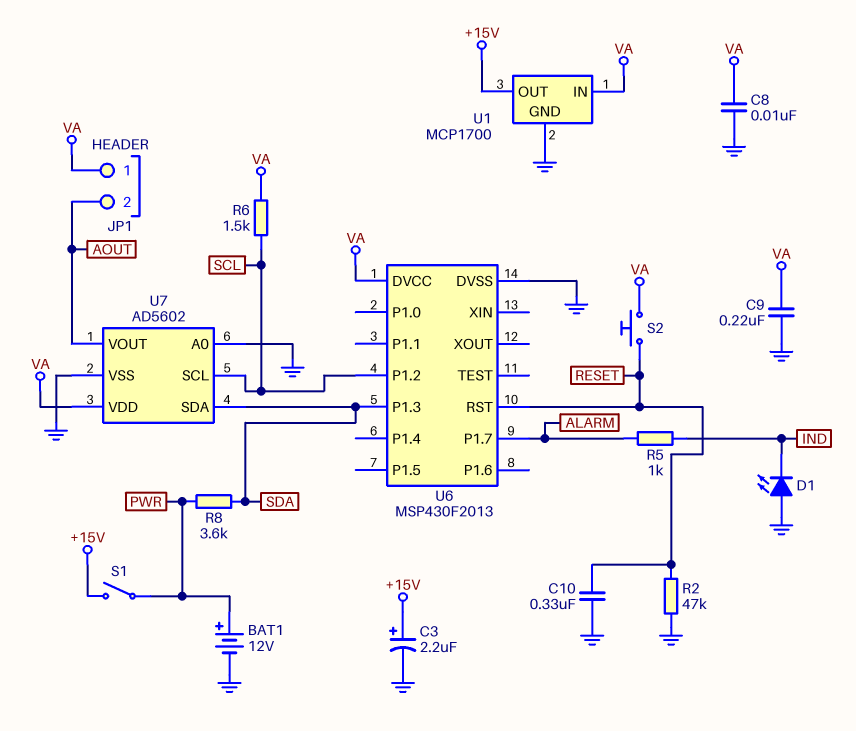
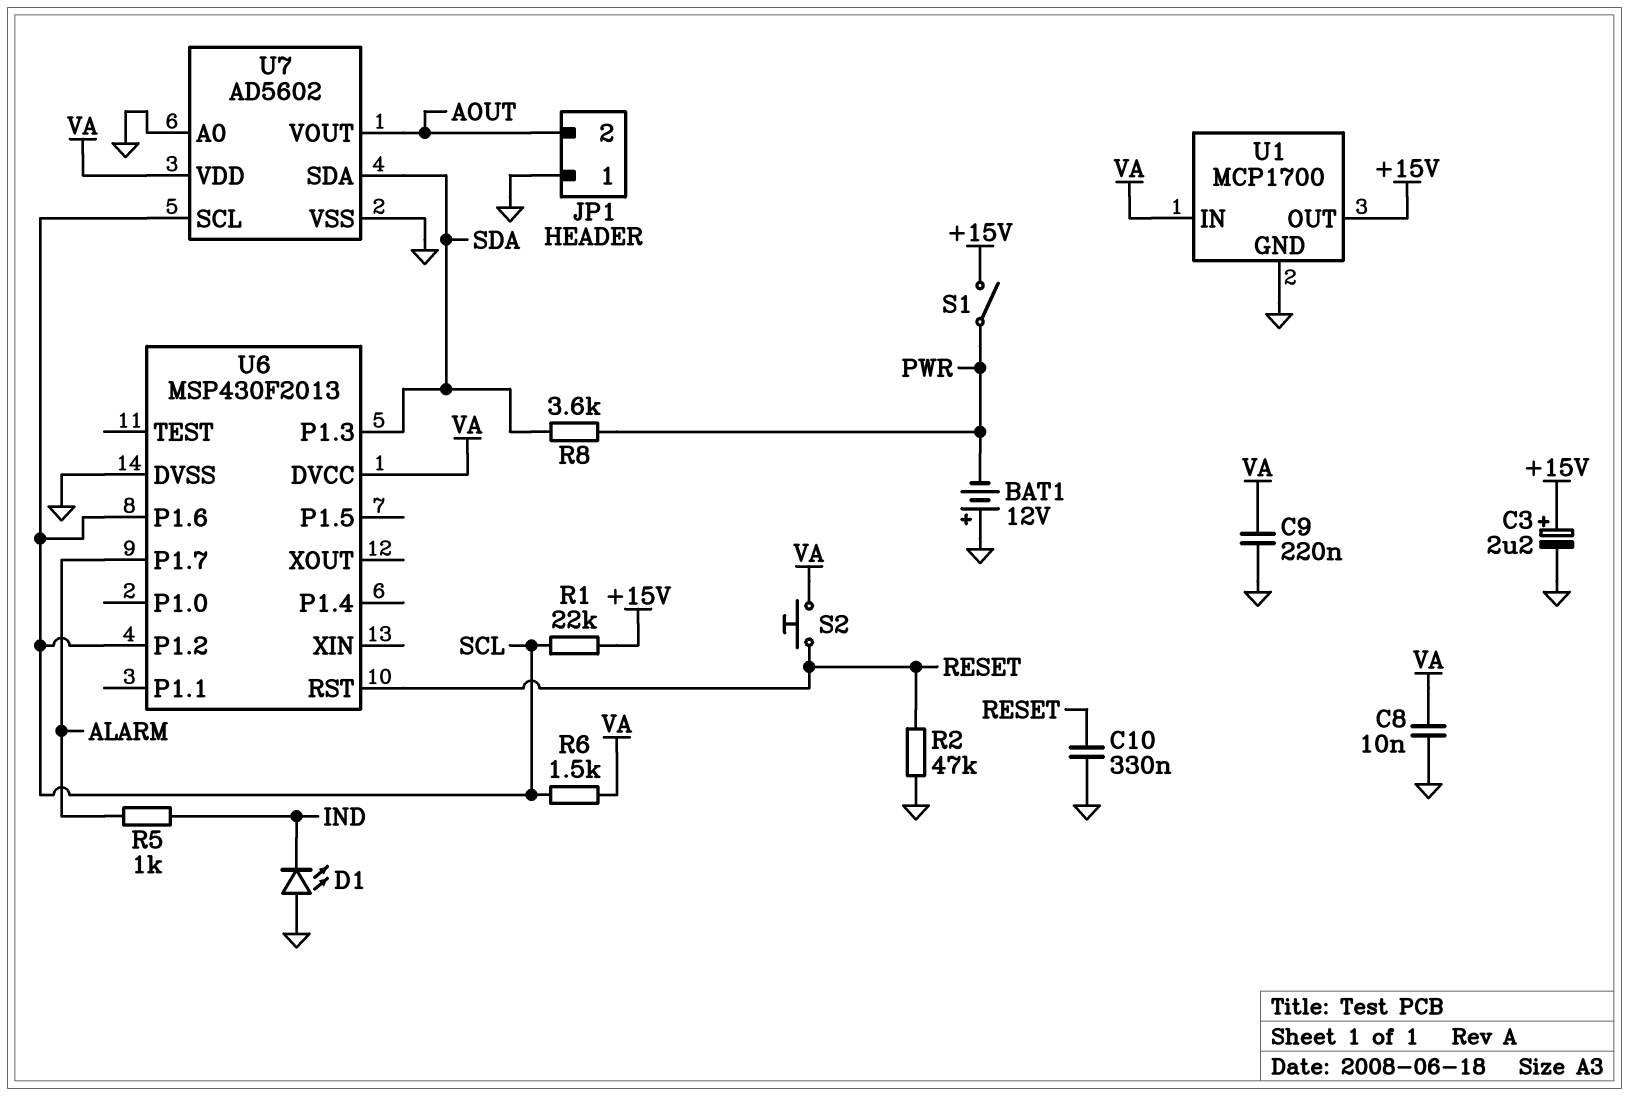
BAT1: 12V (plus PWR, minus GND) -> 12V (plus GND, minus PWR)
JP1 pin 1: VA -> GND
R1: none -> 22k (+15V, SCL)
U6 pin P1.6: none -> SCL

